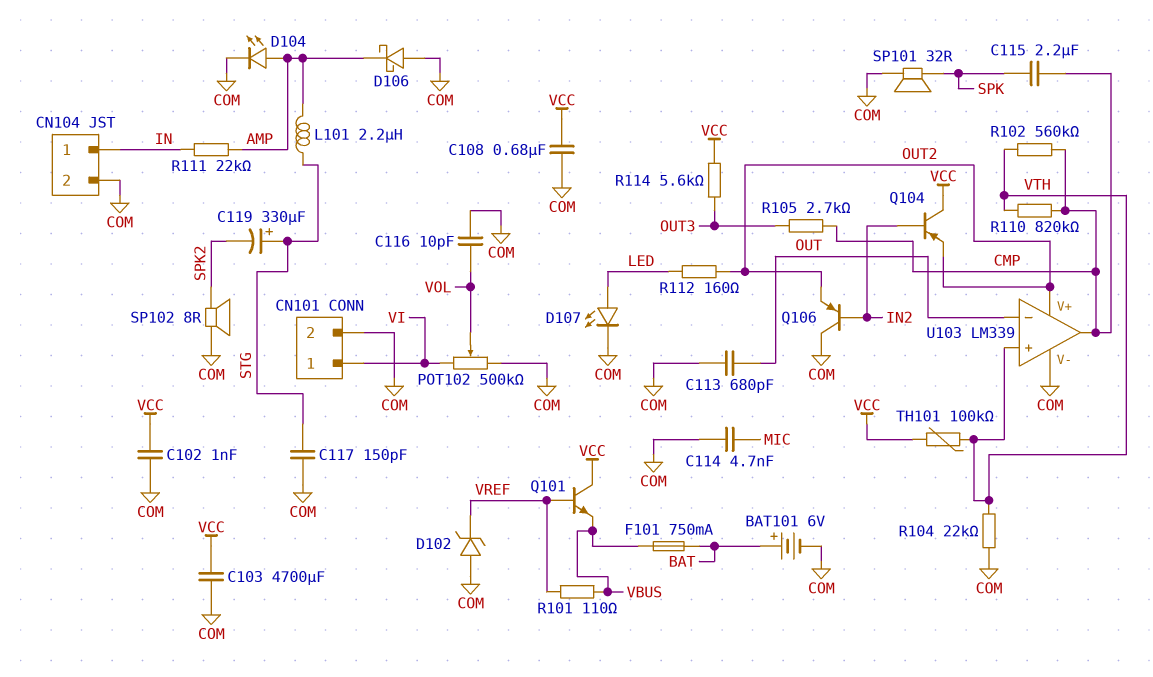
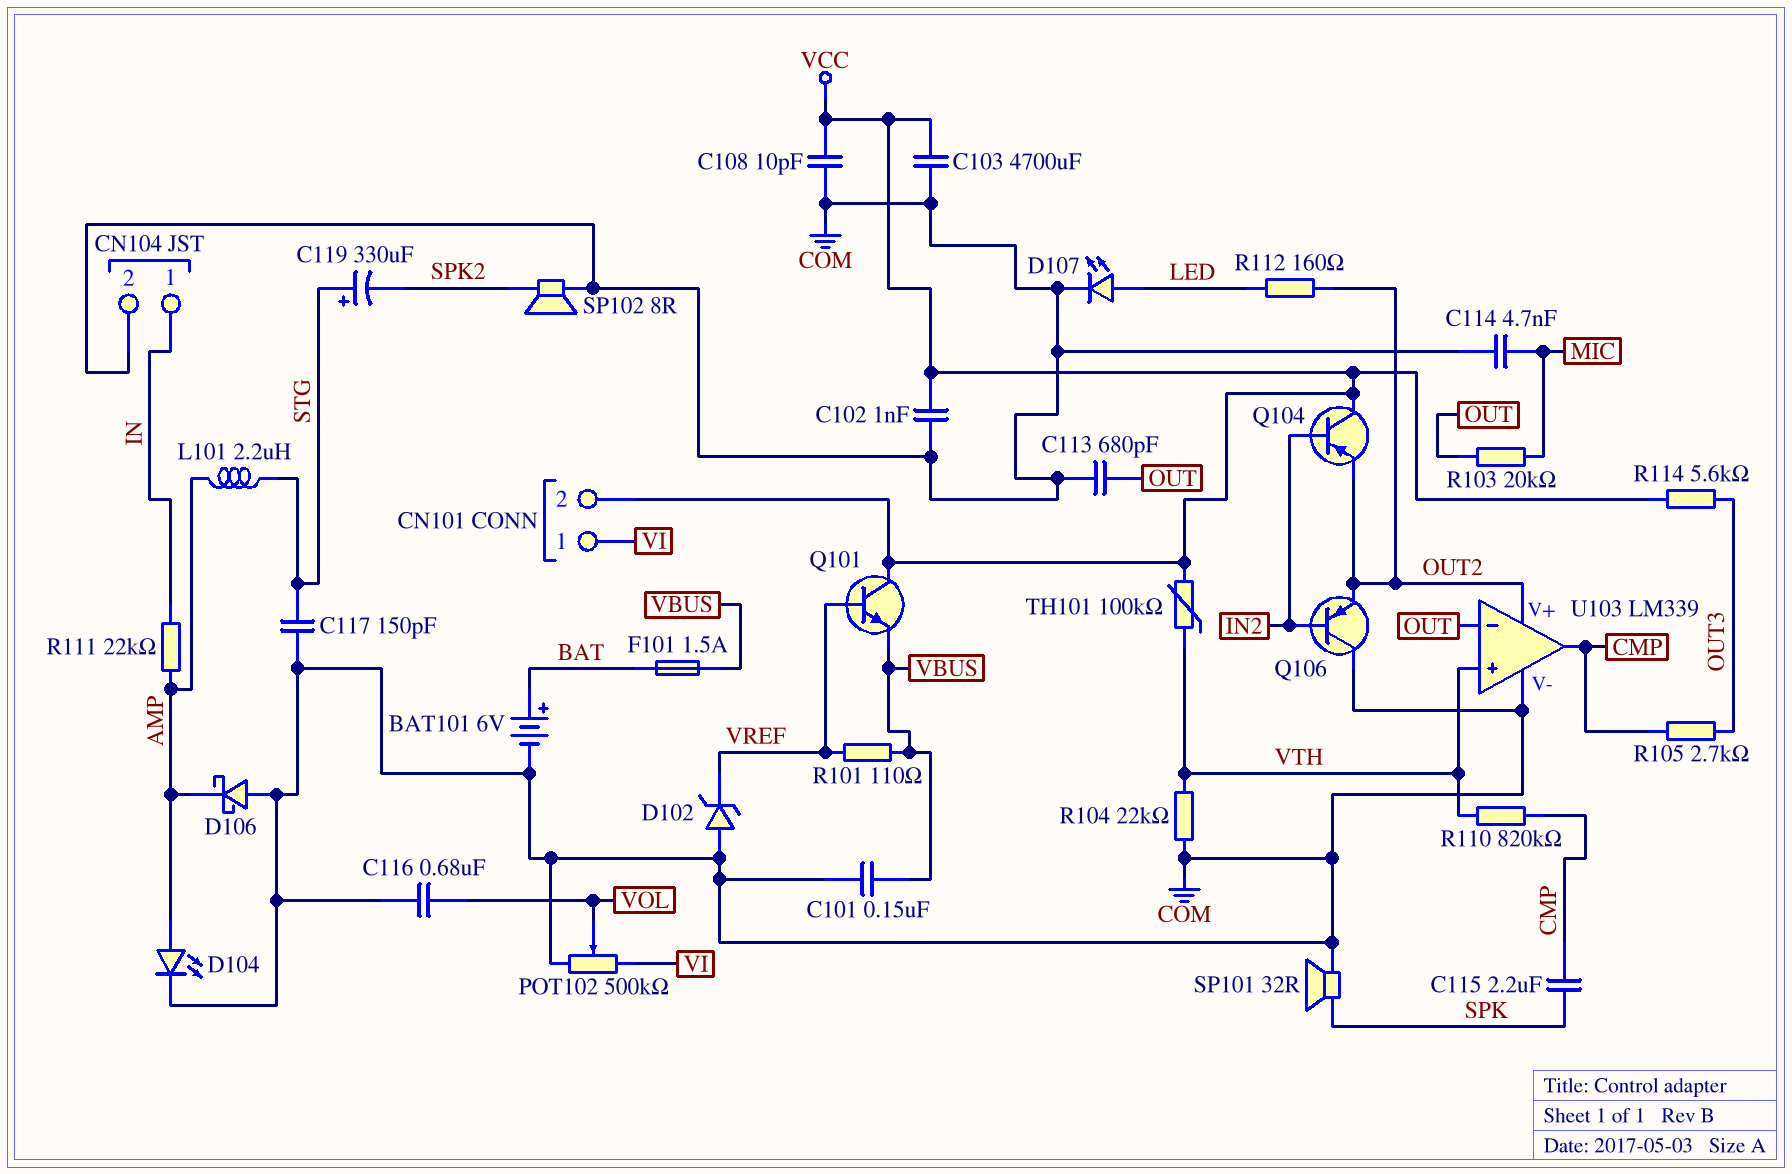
C101: none -> 150nF (COM, VBUS)
C108: 680nF (COM, VCC) -> 10pF (COM, VCC)
C116: 10pF (COM, VOL) -> 680nF (COM, VOL)
CN101 pin 2: COM -> VCC
F101: 750mA (BAT, VBUS) -> 1.5A (BAT, VBUS)
R102: 560k (CMP, VTH) -> none
R103: none -> 20k (MIC, OUT)

